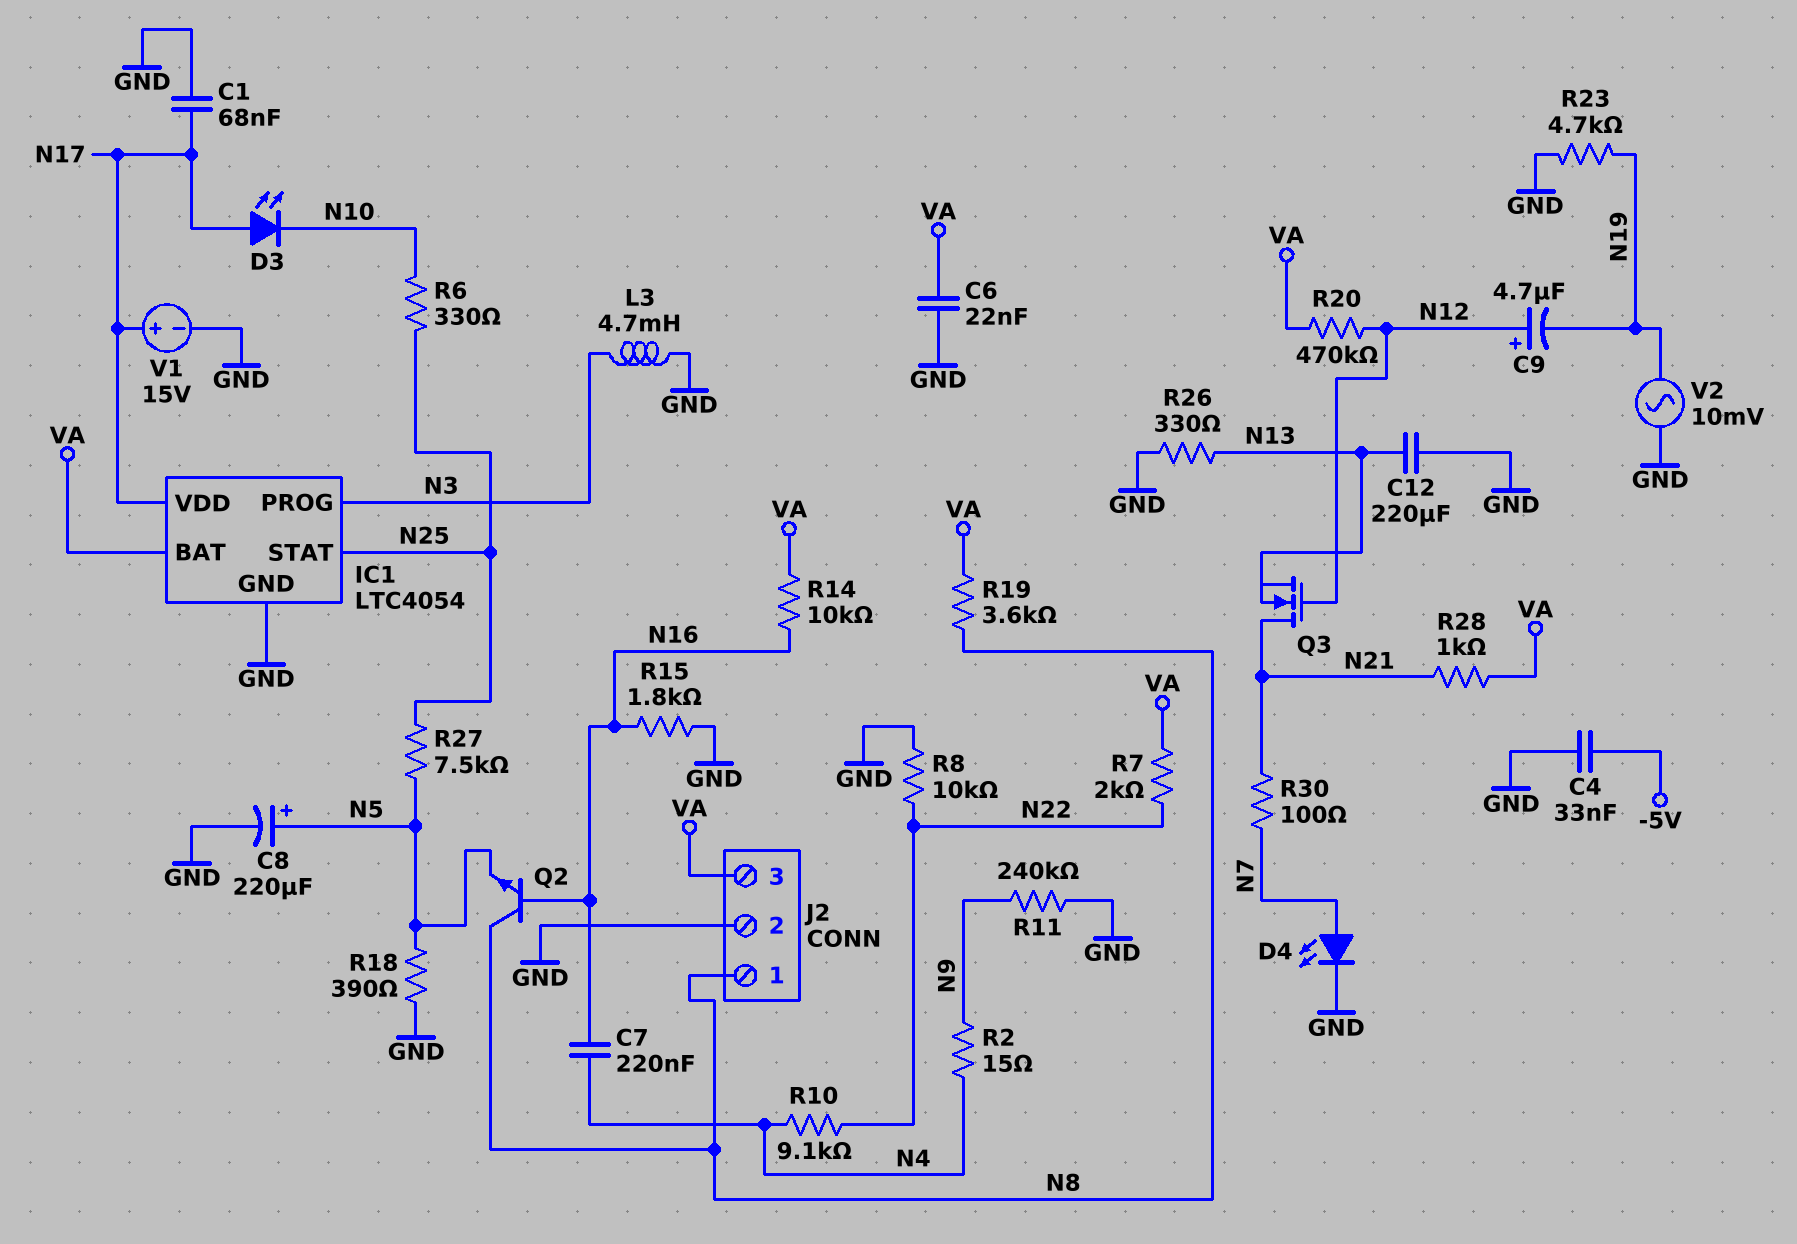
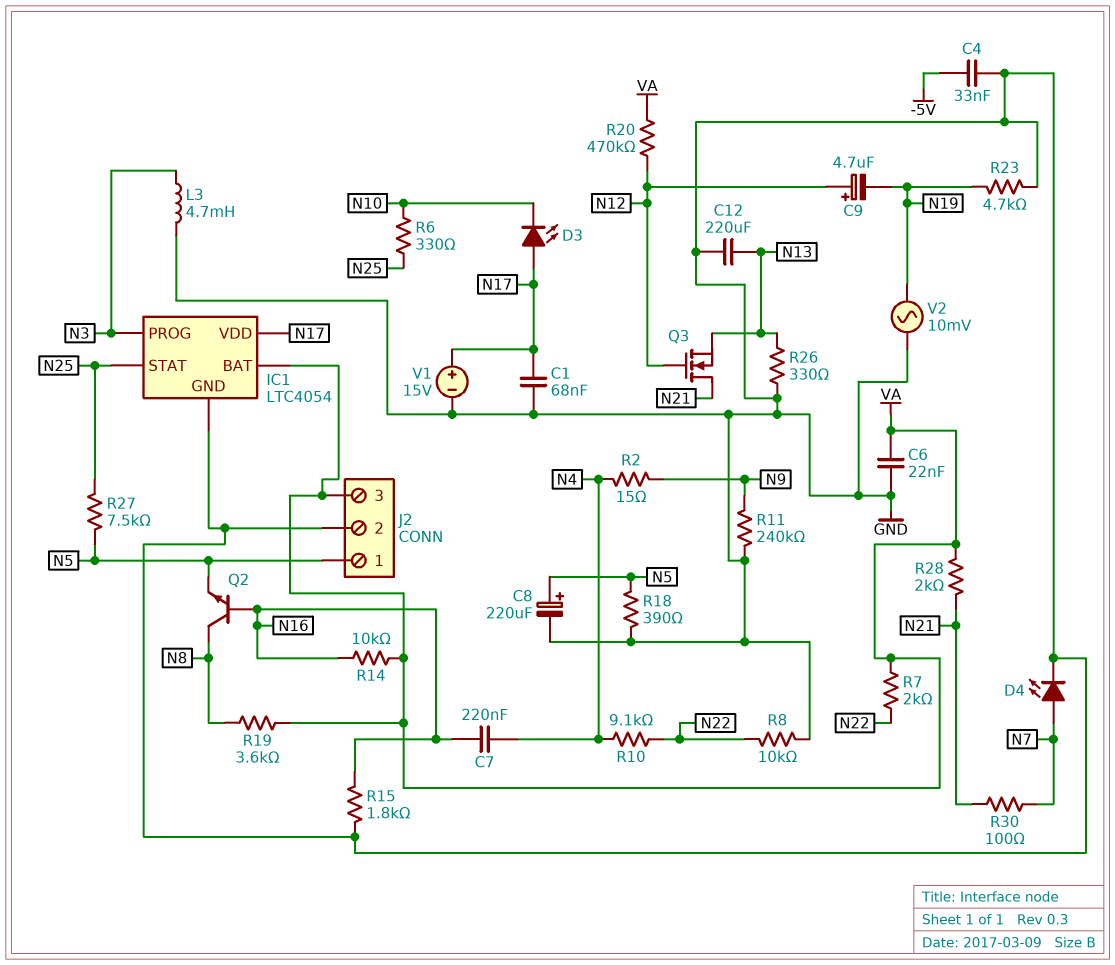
J2 pin 1: N8 -> N5
R28: 1k (N21, VA) -> 2k (N21, VA)

